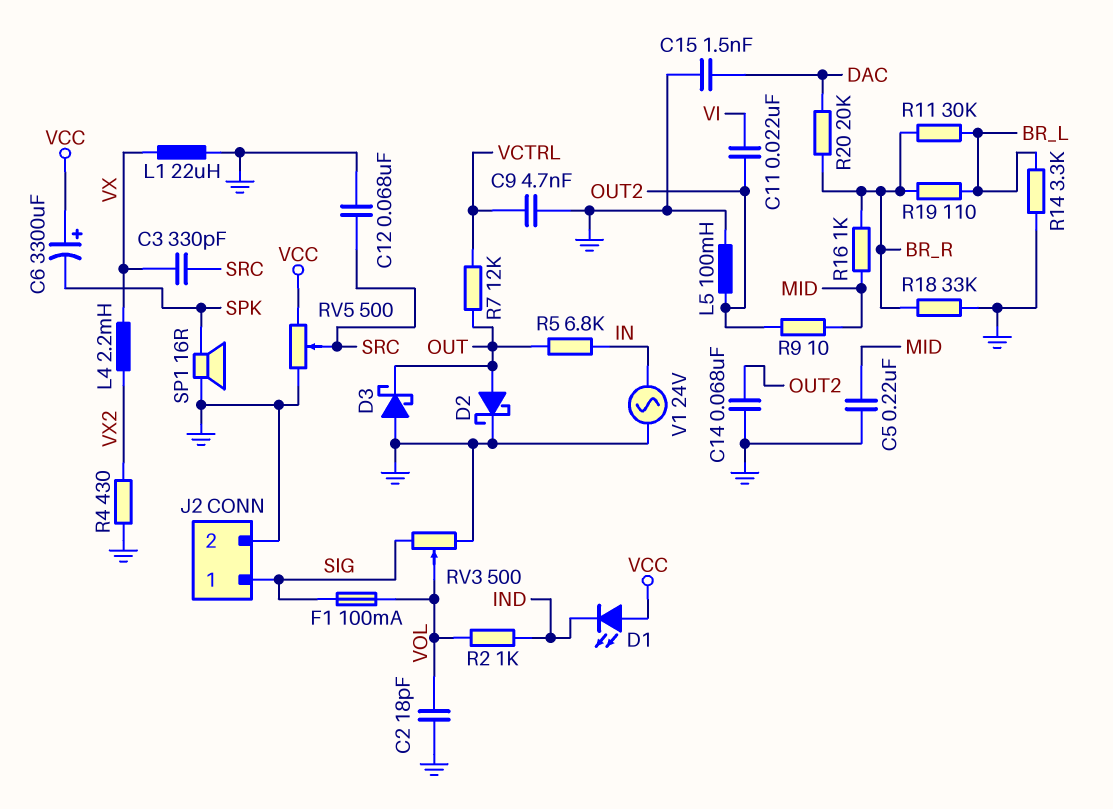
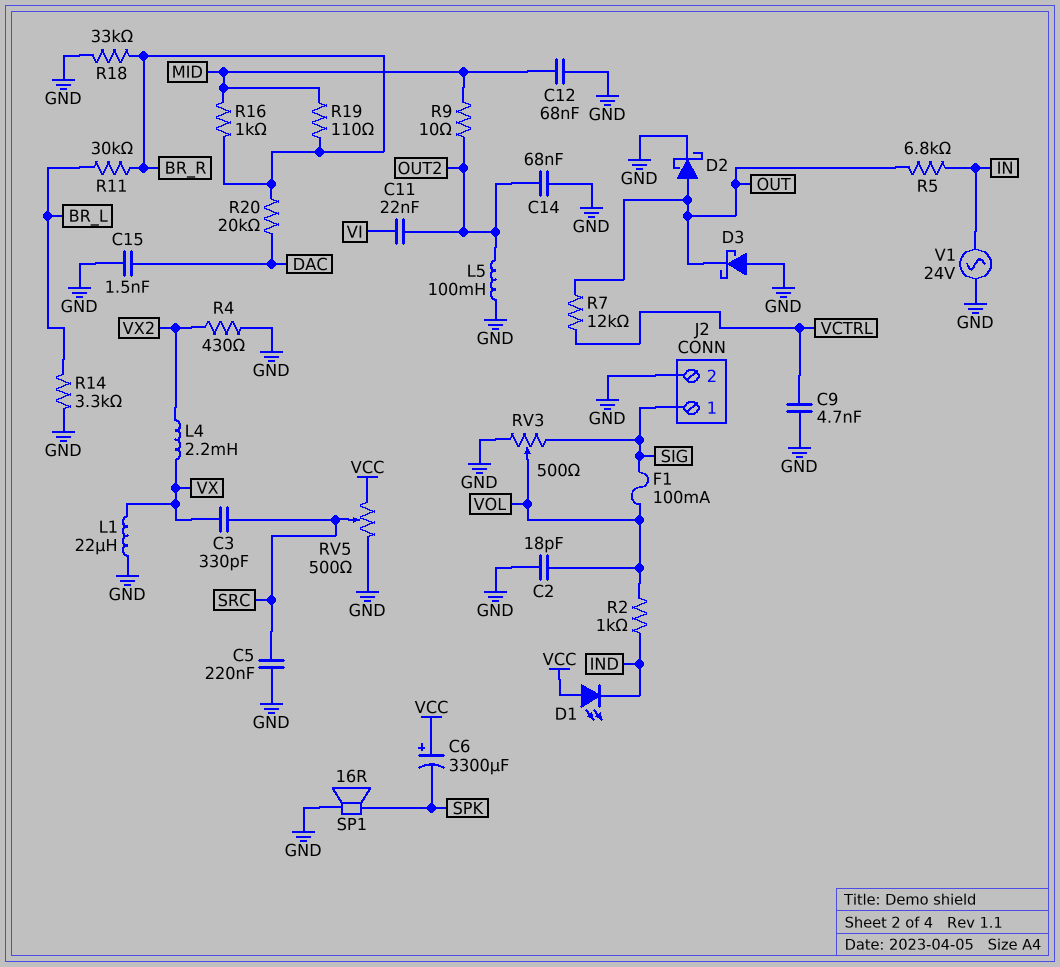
C5: 220nF (GND, MID) -> 220nF (GND, SRC)
C12: 68nF (GND, SRC) -> 68nF (GND, MID)
R19: 110 (BR_L, BR_R) -> 110 (BR_R, MID)

